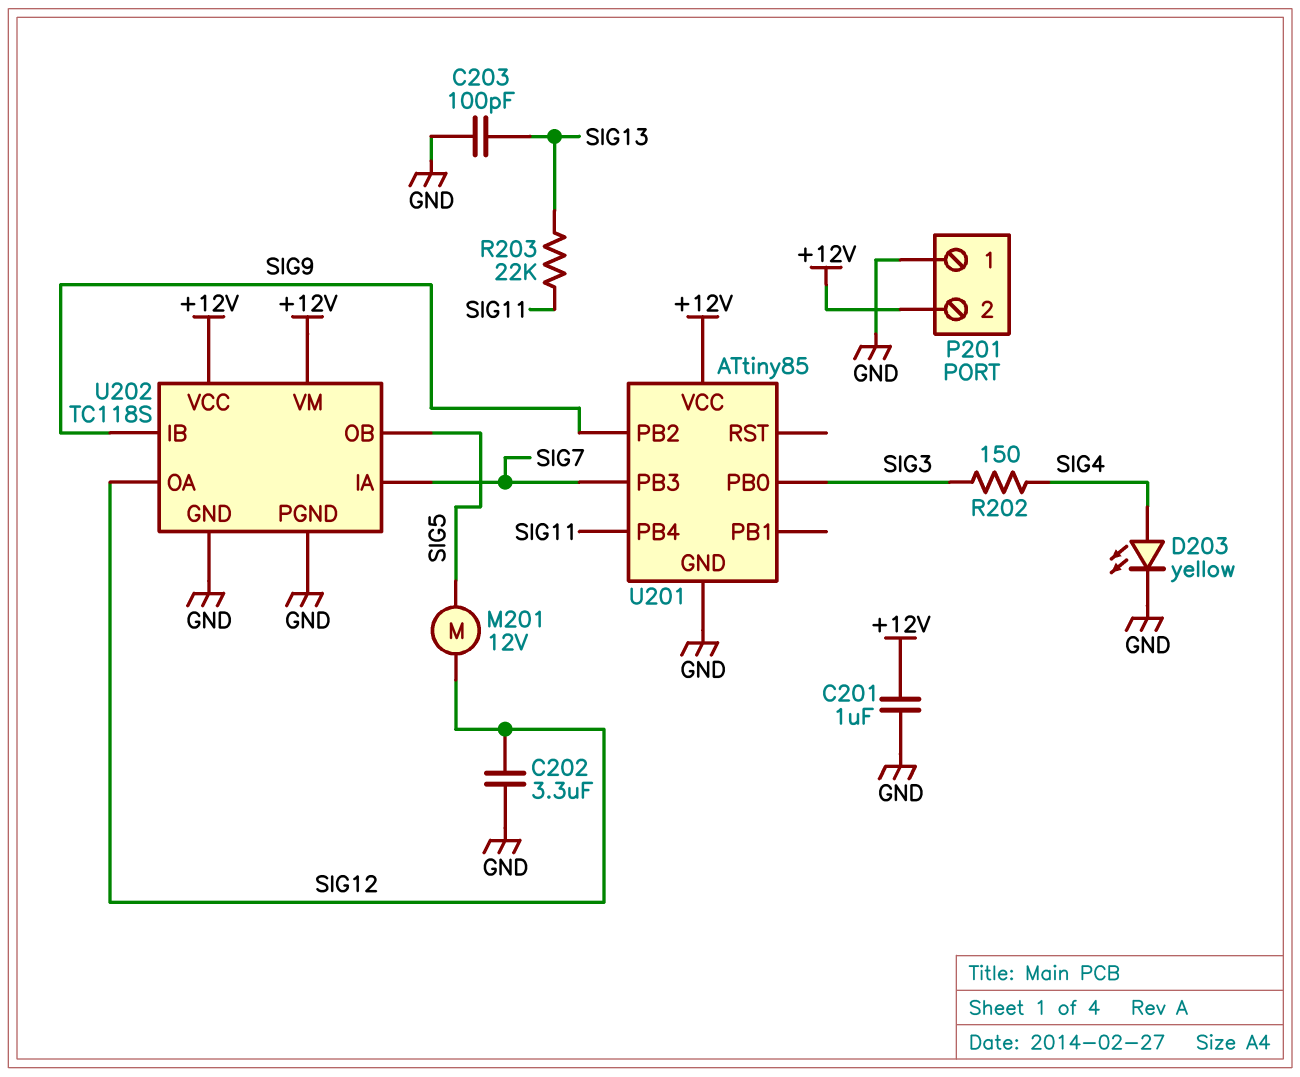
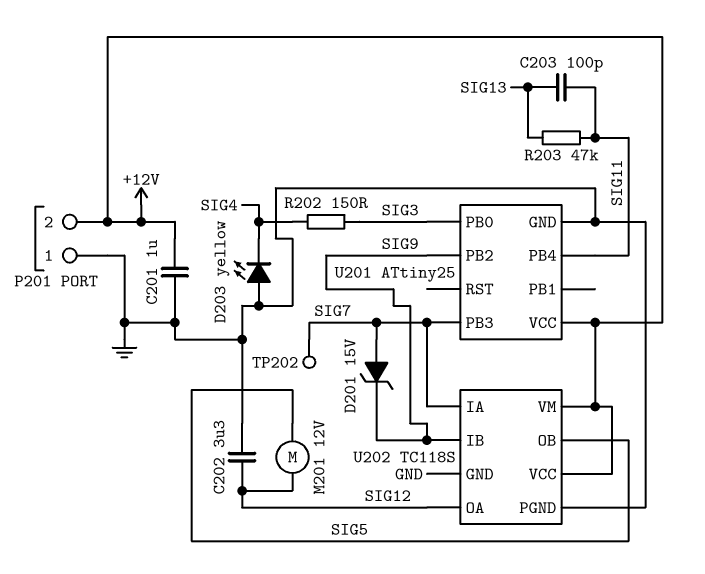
C203: 100pF (GND, SIG13) -> 100pF (SIG11, SIG13)
D201: none -> zener 15V (A SIG7, K SIG9)
D203: LED yellow (A SIG4, K GND) -> LED yellow (A GND, K SIG4)
R203: 22k (SIG11, SIG13) -> 47k (SIG11, SIG13)
TP202: none -> test point (SIG7)
U201: ATtiny85 -> ATtiny25

